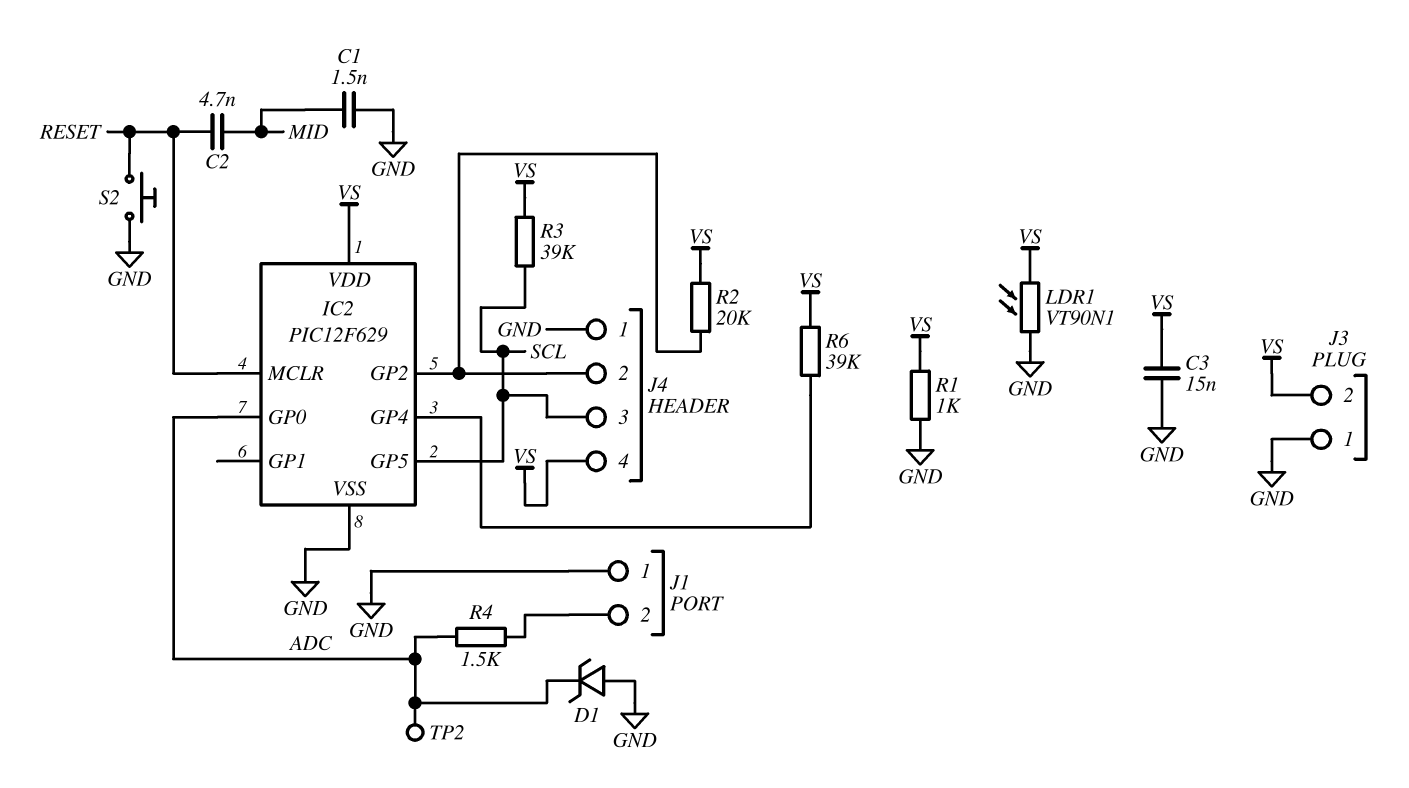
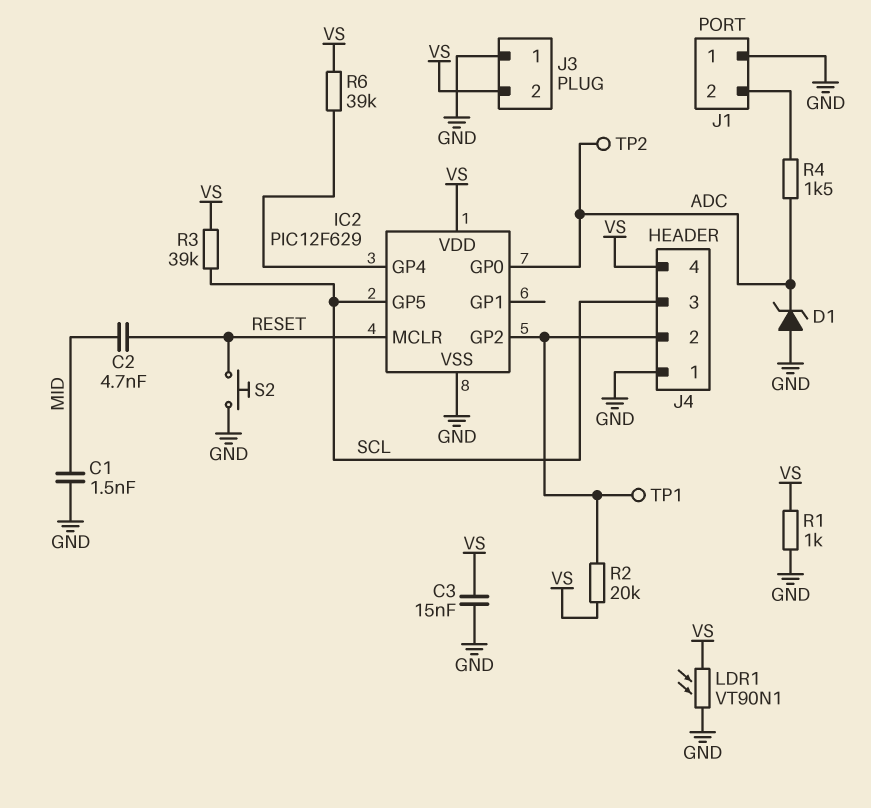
TP1: none -> test point (IC2/GP2)

